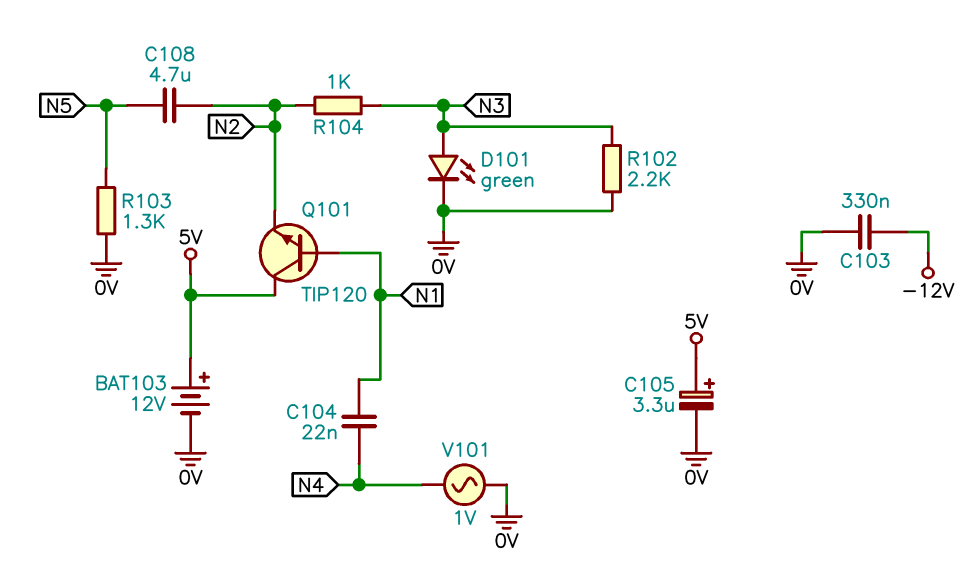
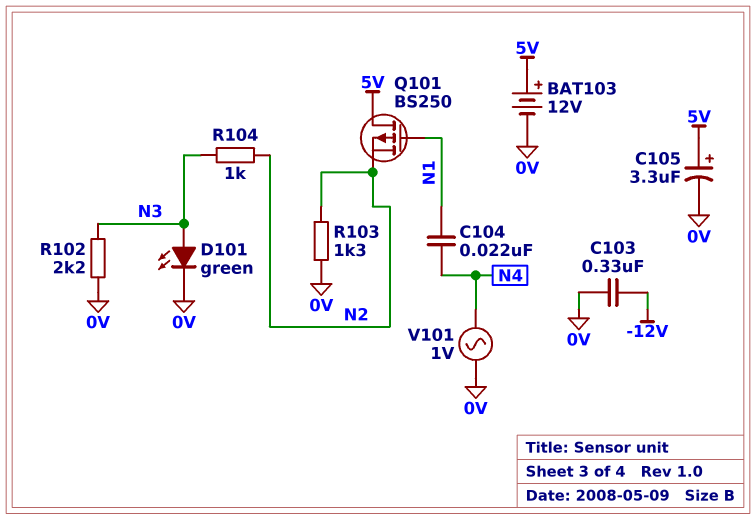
C108: 4.7uF (N2, N5) -> none
Q101: NPN TIP120 (B N1, C 5V, E N2) -> PMOS BS250 (G N1, D 5V, S N2)
R103: 1.3k (0V, N5) -> 1.3k (0V, N2)

